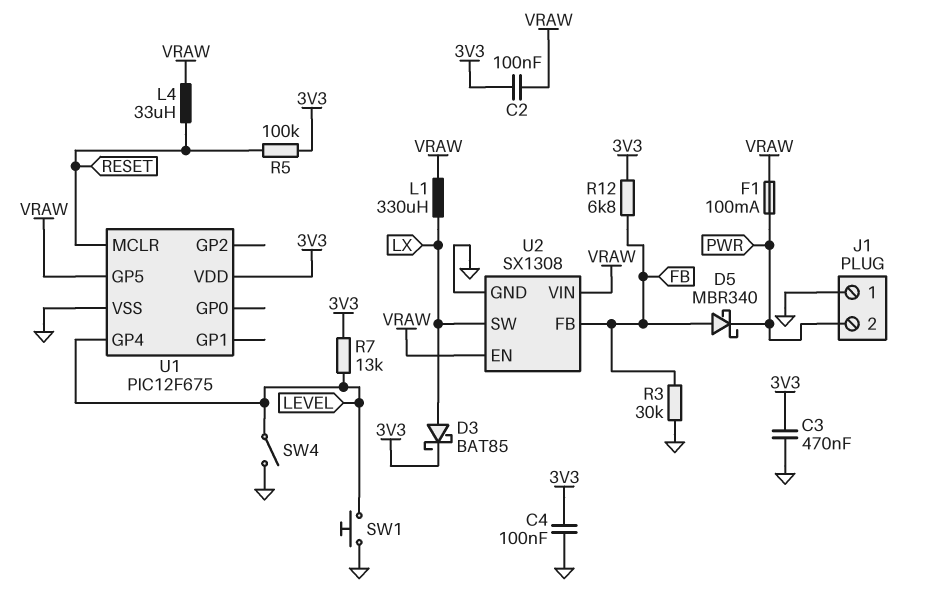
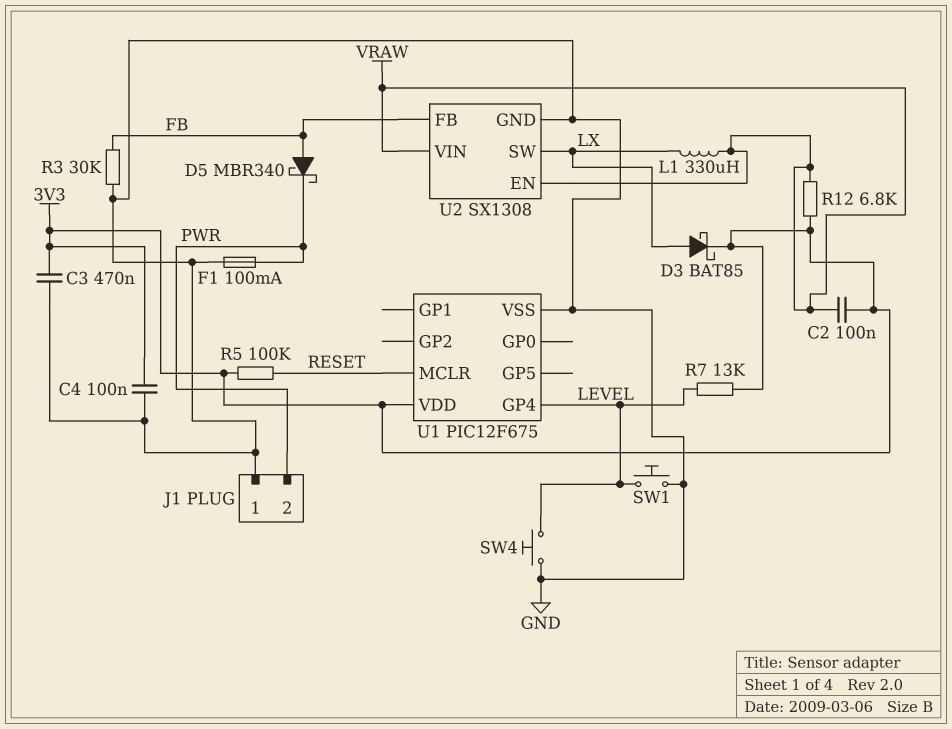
F1: 100mA (PWR, VRAW) -> 100mA (GND, PWR)
L4: 33uH (RESET, VRAW) -> none
R12: 6.8k (3V3, FB) -> 6.8k (3V3, VRAW)
SW4: switch (GND, LEVEL) -> button (GND, LEVEL)
U1 pin GP5: VRAW -> none

